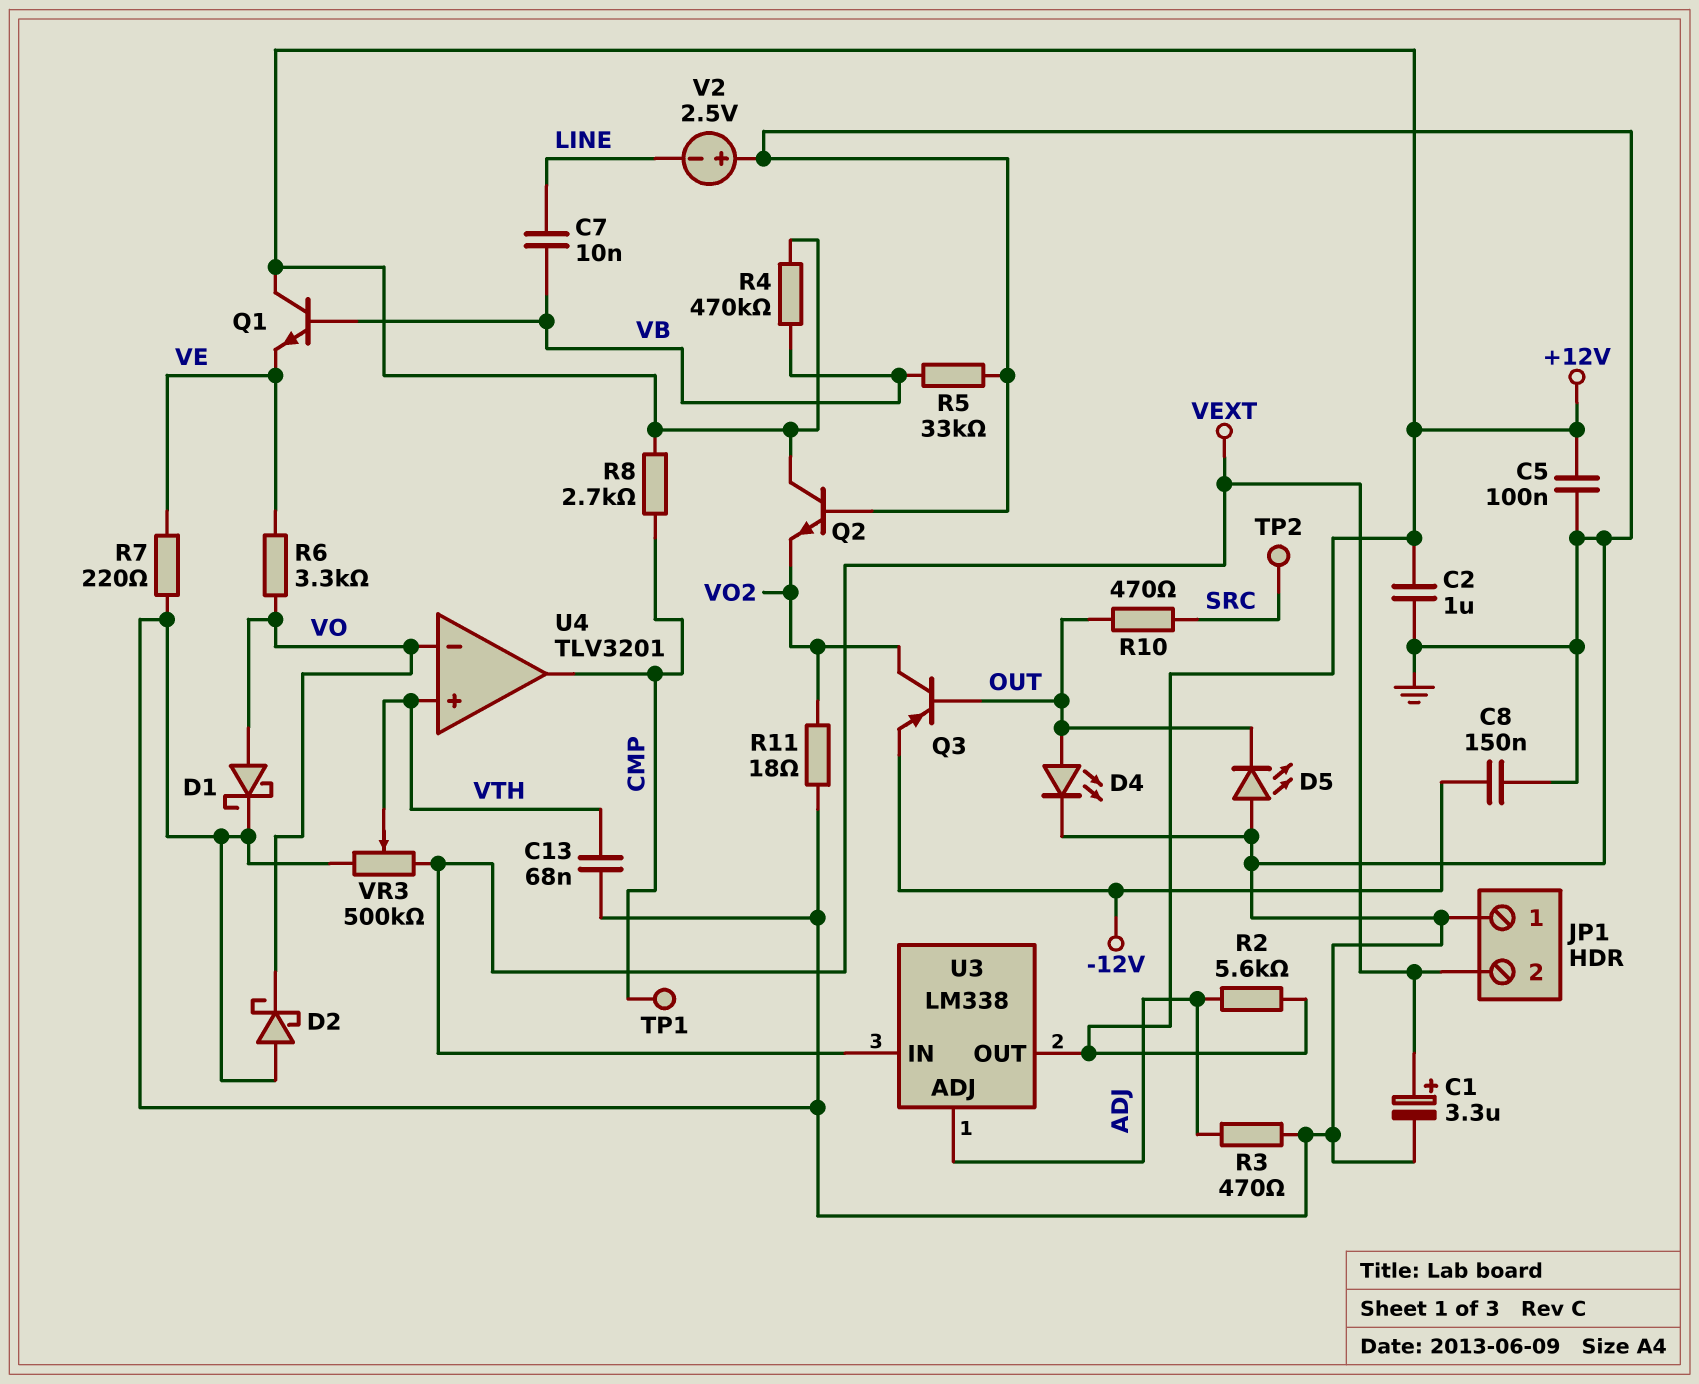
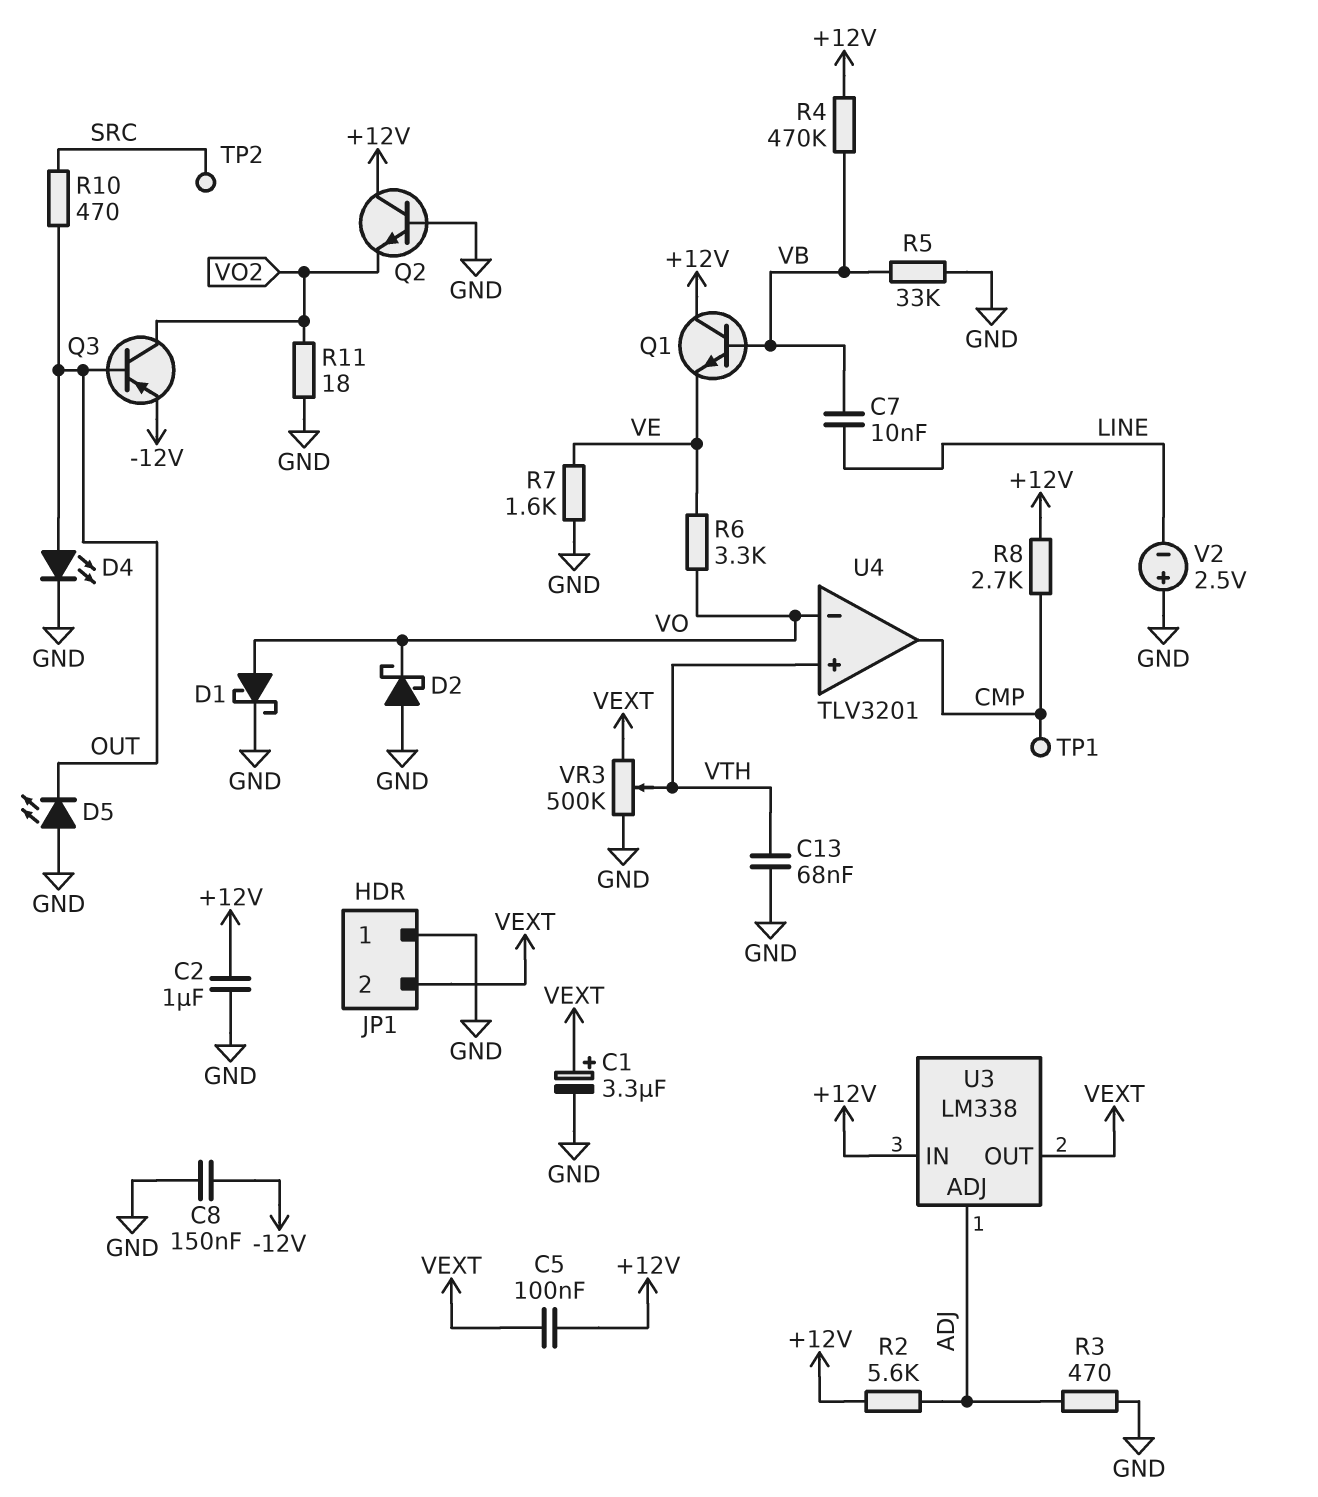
C5: 100nF (+12V, GND) -> 100nF (+12V, VEXT)
R7: 220 (GND, VE) -> 1.6k (GND, VE)
U3 pin IN: VEXT -> +12V
U3 pin OUT: +12V -> VEXT

